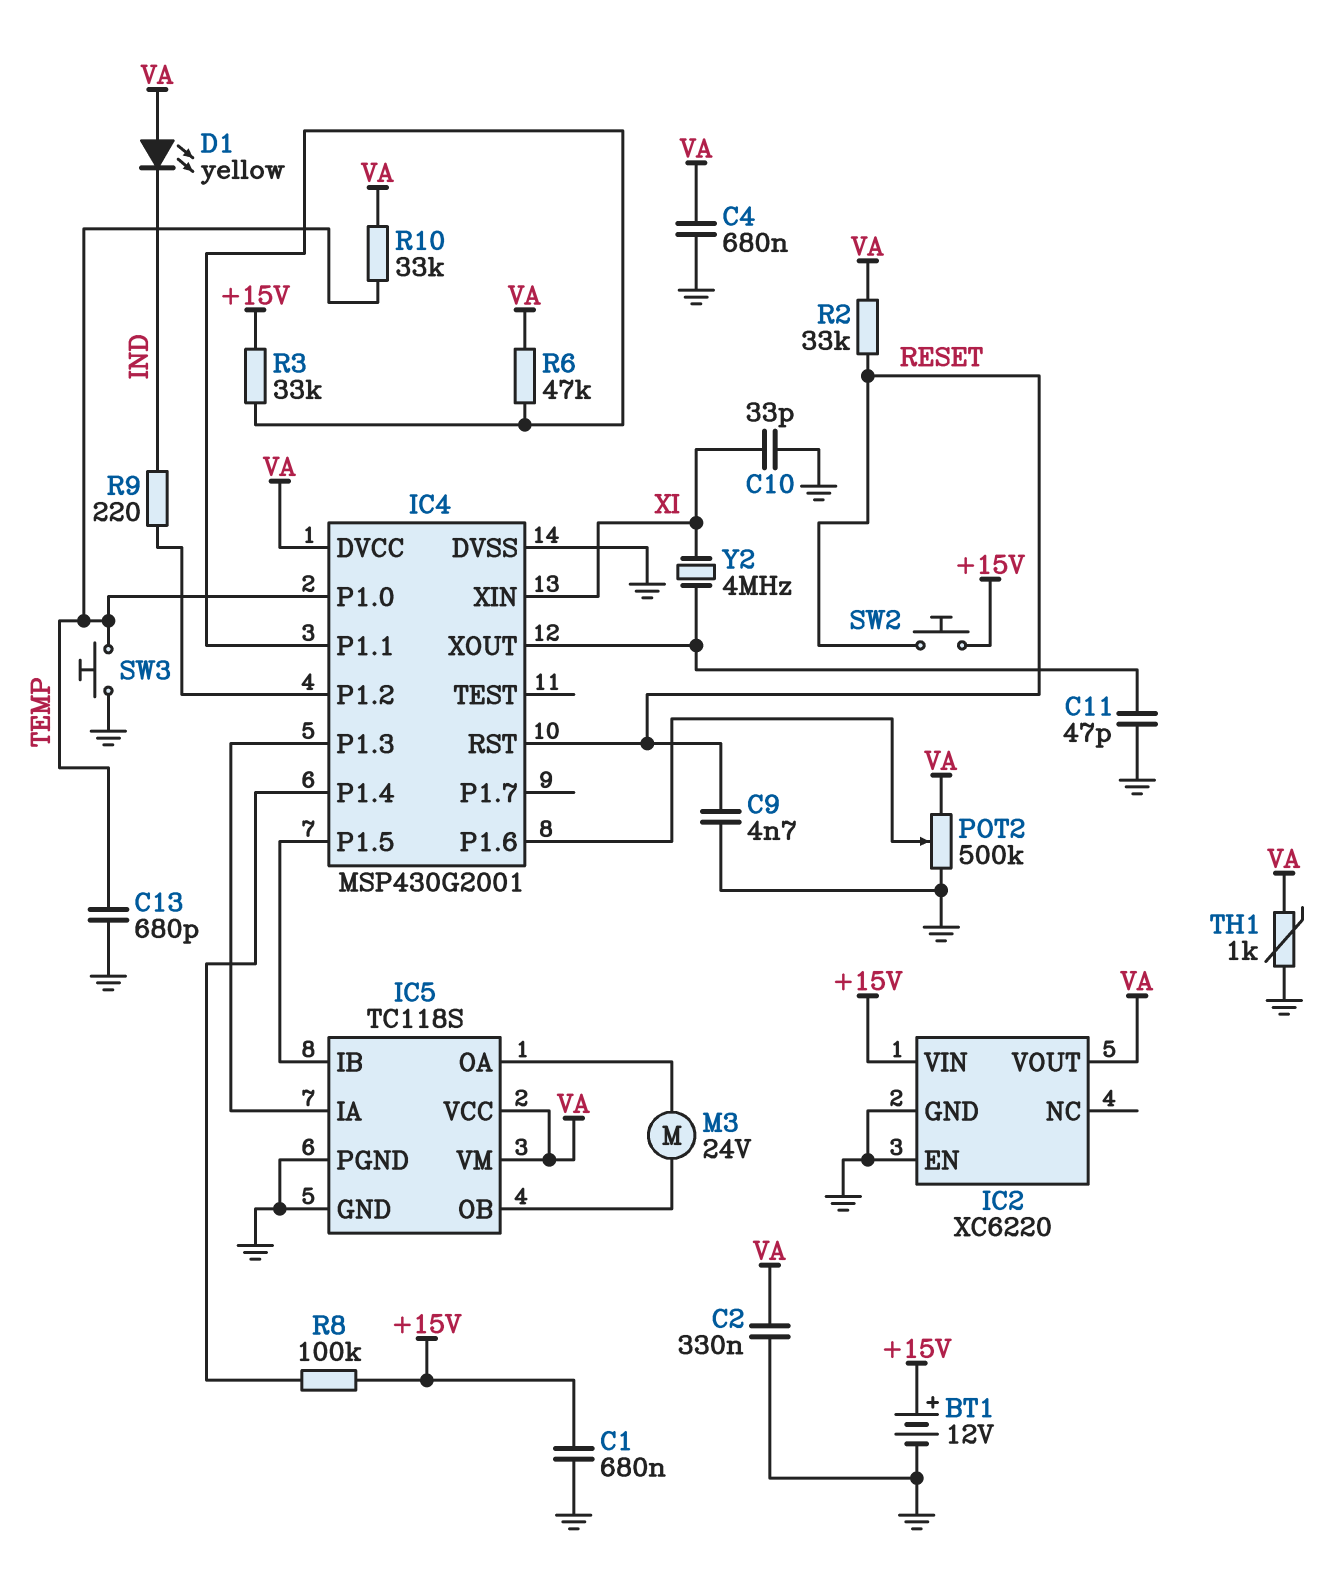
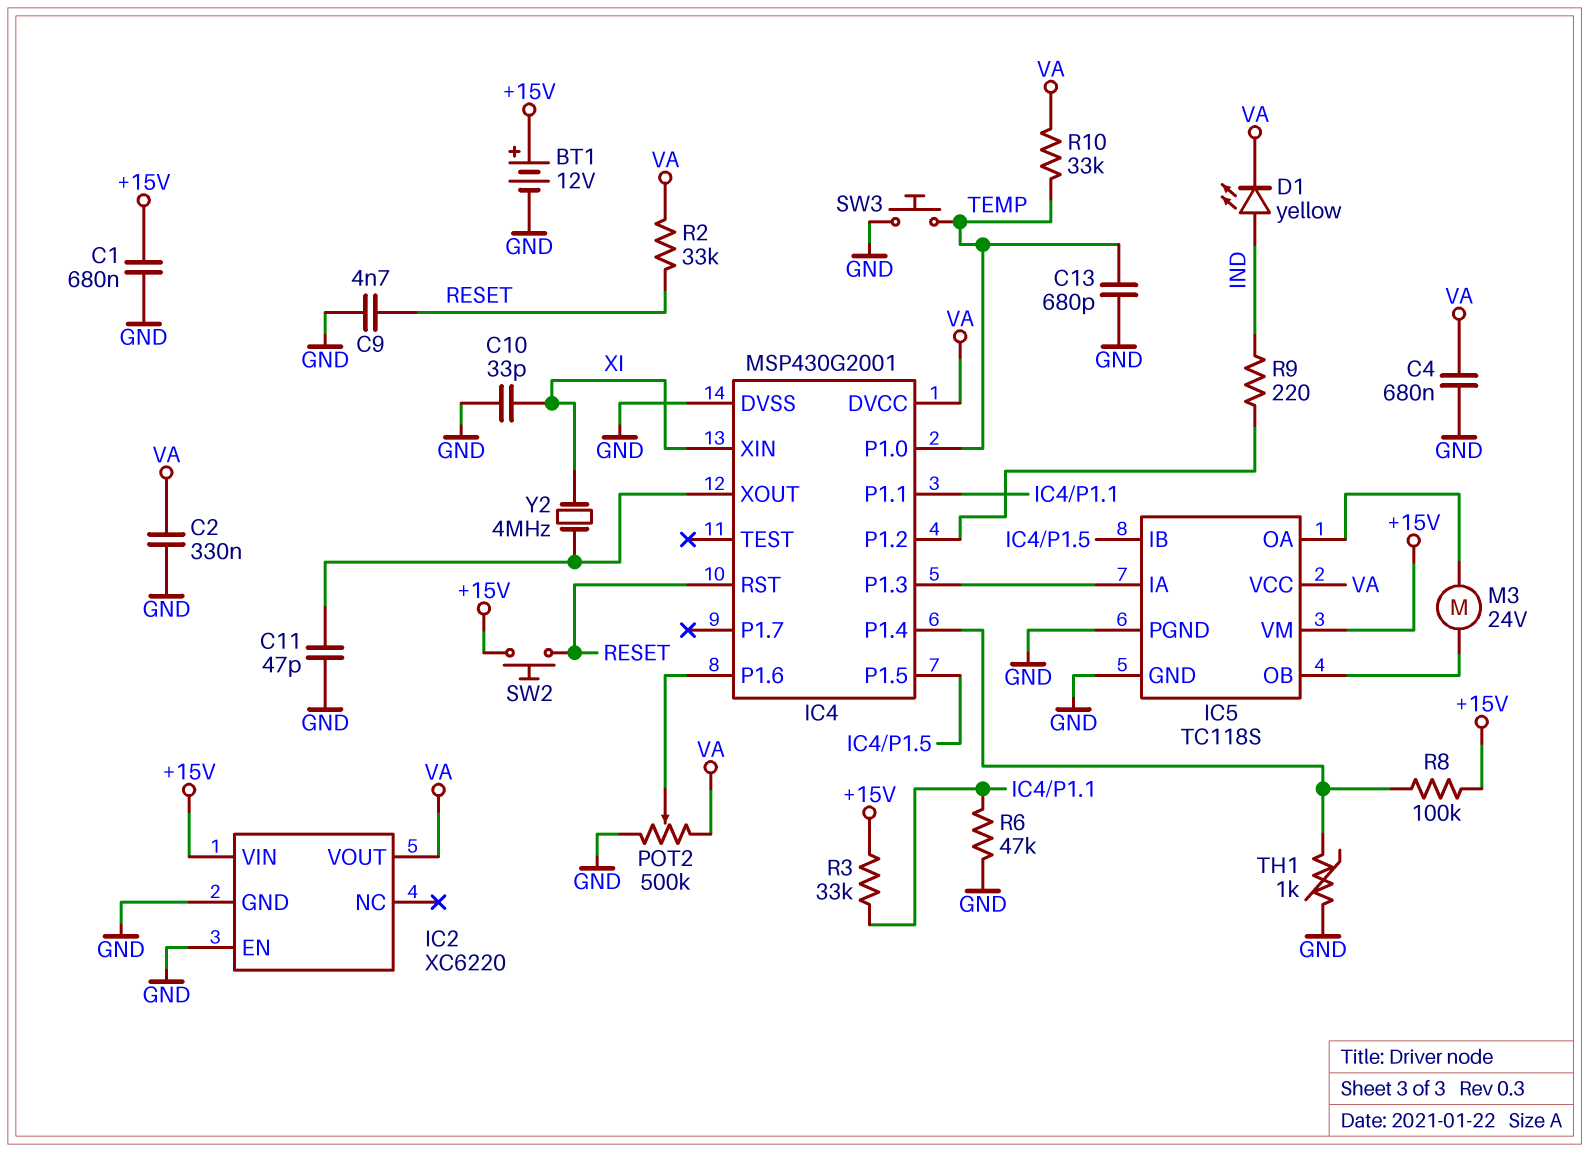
D1: LED yellow (A VA, K IND) -> LED yellow (A IND, K VA)
IC5 pin VM: VA -> +15V
R6: 47k (IC4/P1.1, VA) -> 47k (GND, IC4/P1.1)
TH1: 1k (GND, VA) -> 1k (GND, IC4/P1.4)

